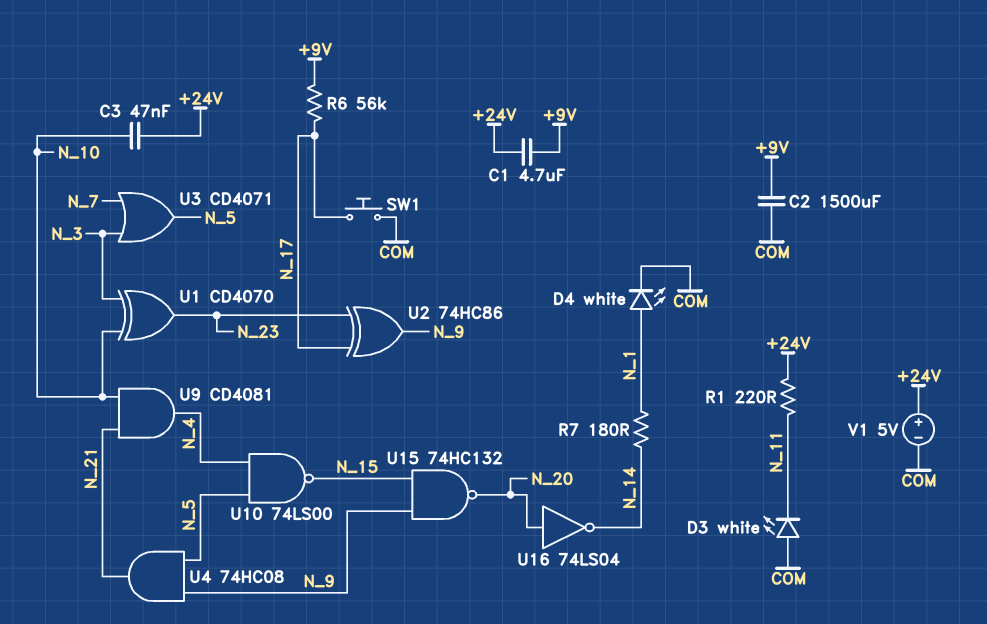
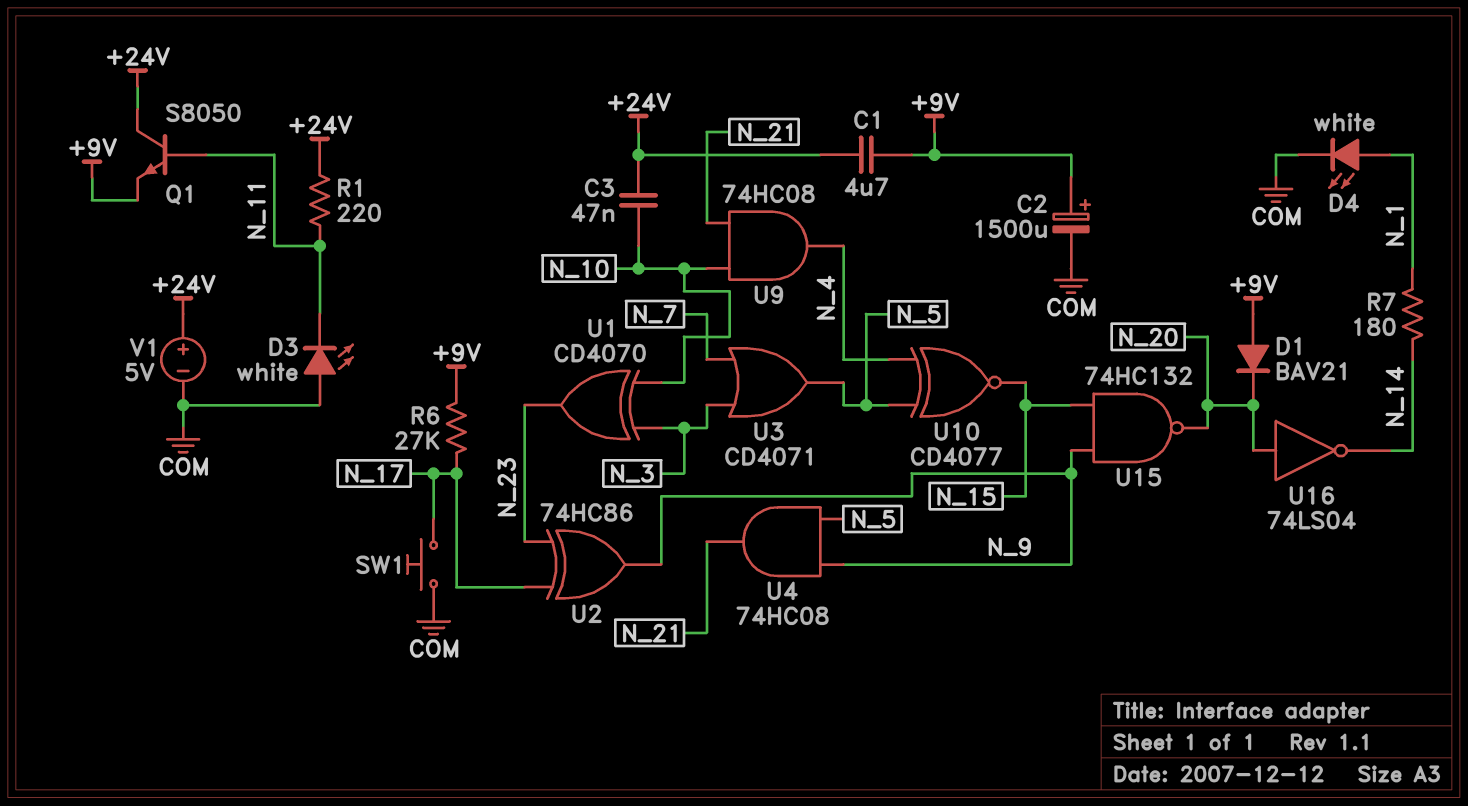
C2: 1500uF (+9V, COM) -> 1500uF (plus +9V, minus COM)
D1: none -> diode BAV21 (A +9V, K N_20)
Q1: none -> NPN S8050 (B N_11, C +24V, E +9V)
R6: 56k (+9V, N_17) -> 27k (+9V, N_17)
U9: AND CD4081 (in N_10, in N_21, out N_4) -> AND 74HC08 (in N_10, in N_21, out N_4)
U10: NAND 74LS00 (in N_4, in N_5, out N_15) -> XNOR CD4077 (in N_4, in N_5, out N_15)

